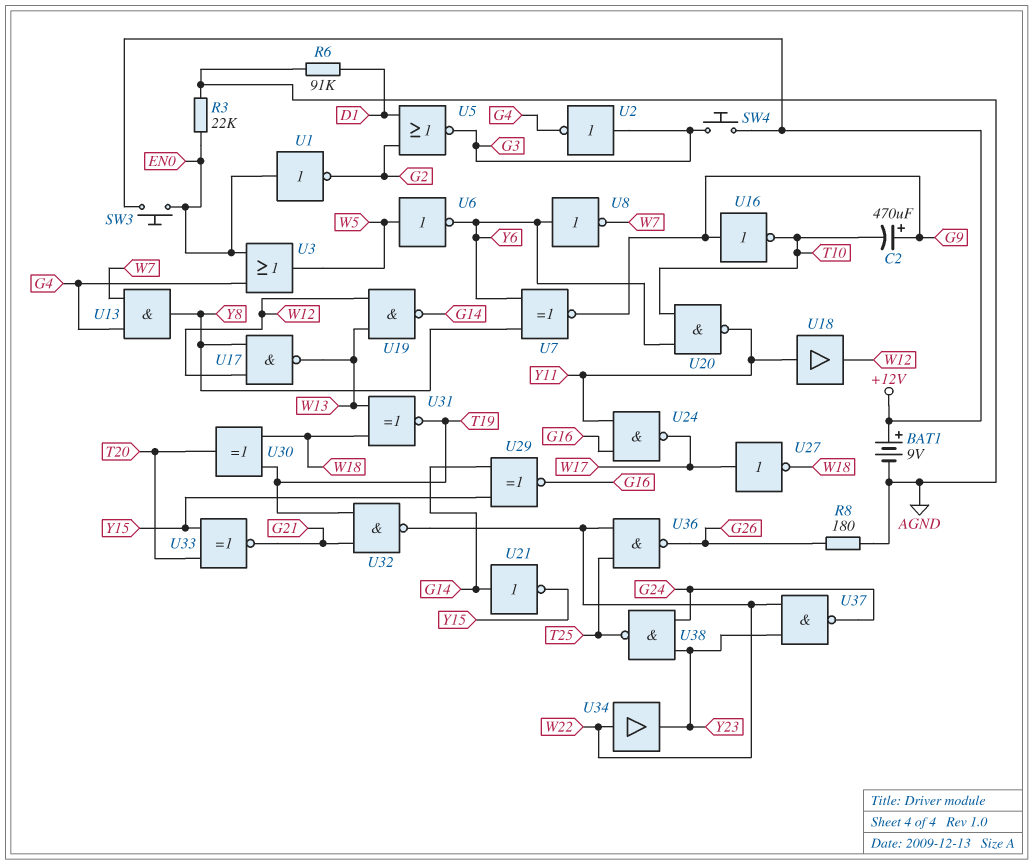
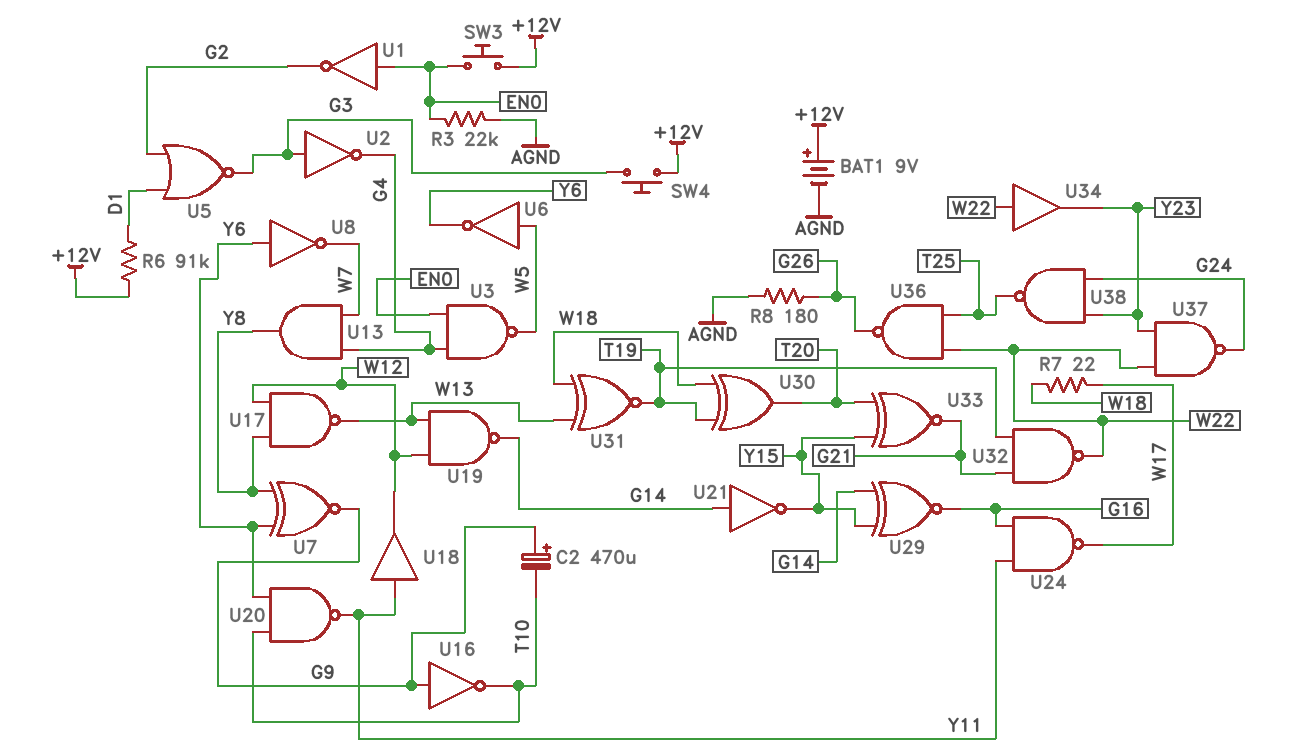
R6: 91k (AGND, D1) -> 91k (+12V, D1)
R7: none -> 22 (W17, W18)
U3: OR (in EN0, in G4, out W5) -> NAND (in EN0, in G4, out W5)
U27: NOT (in W17, out W18) -> none

